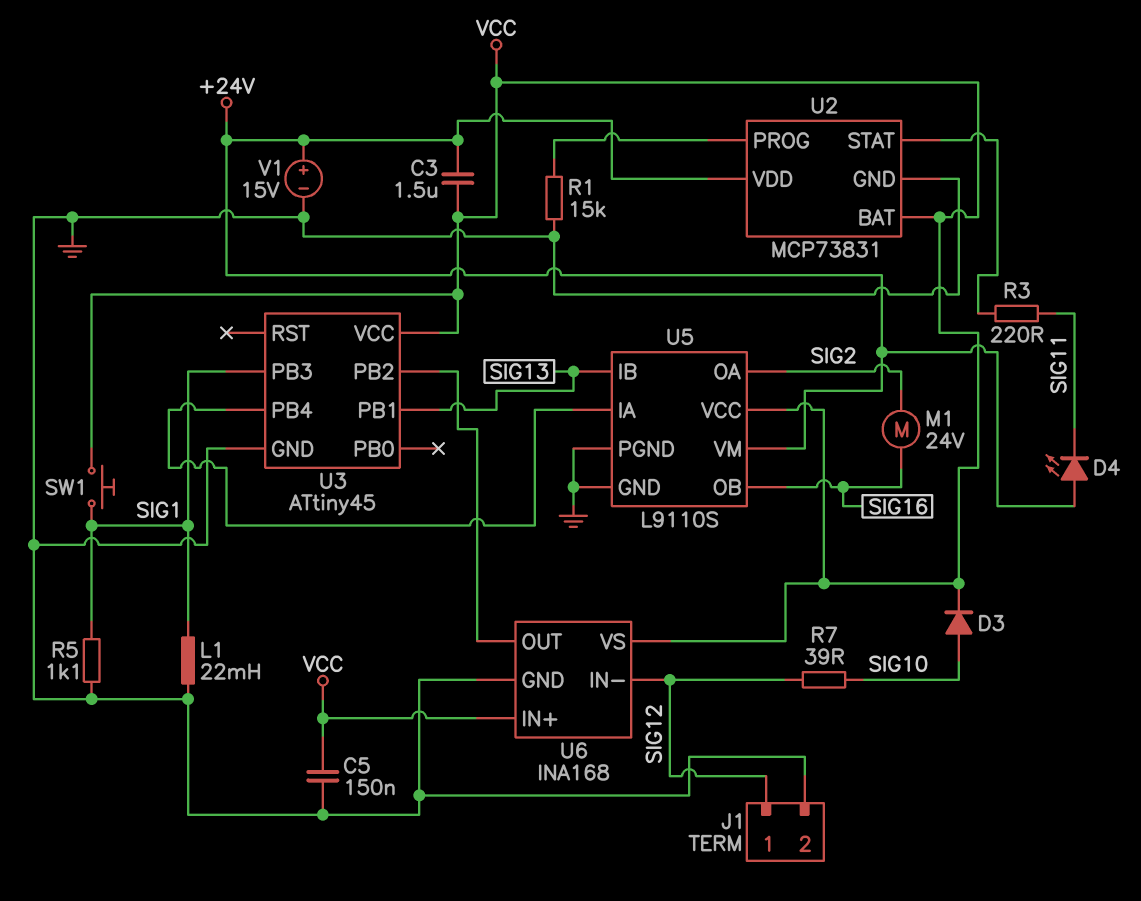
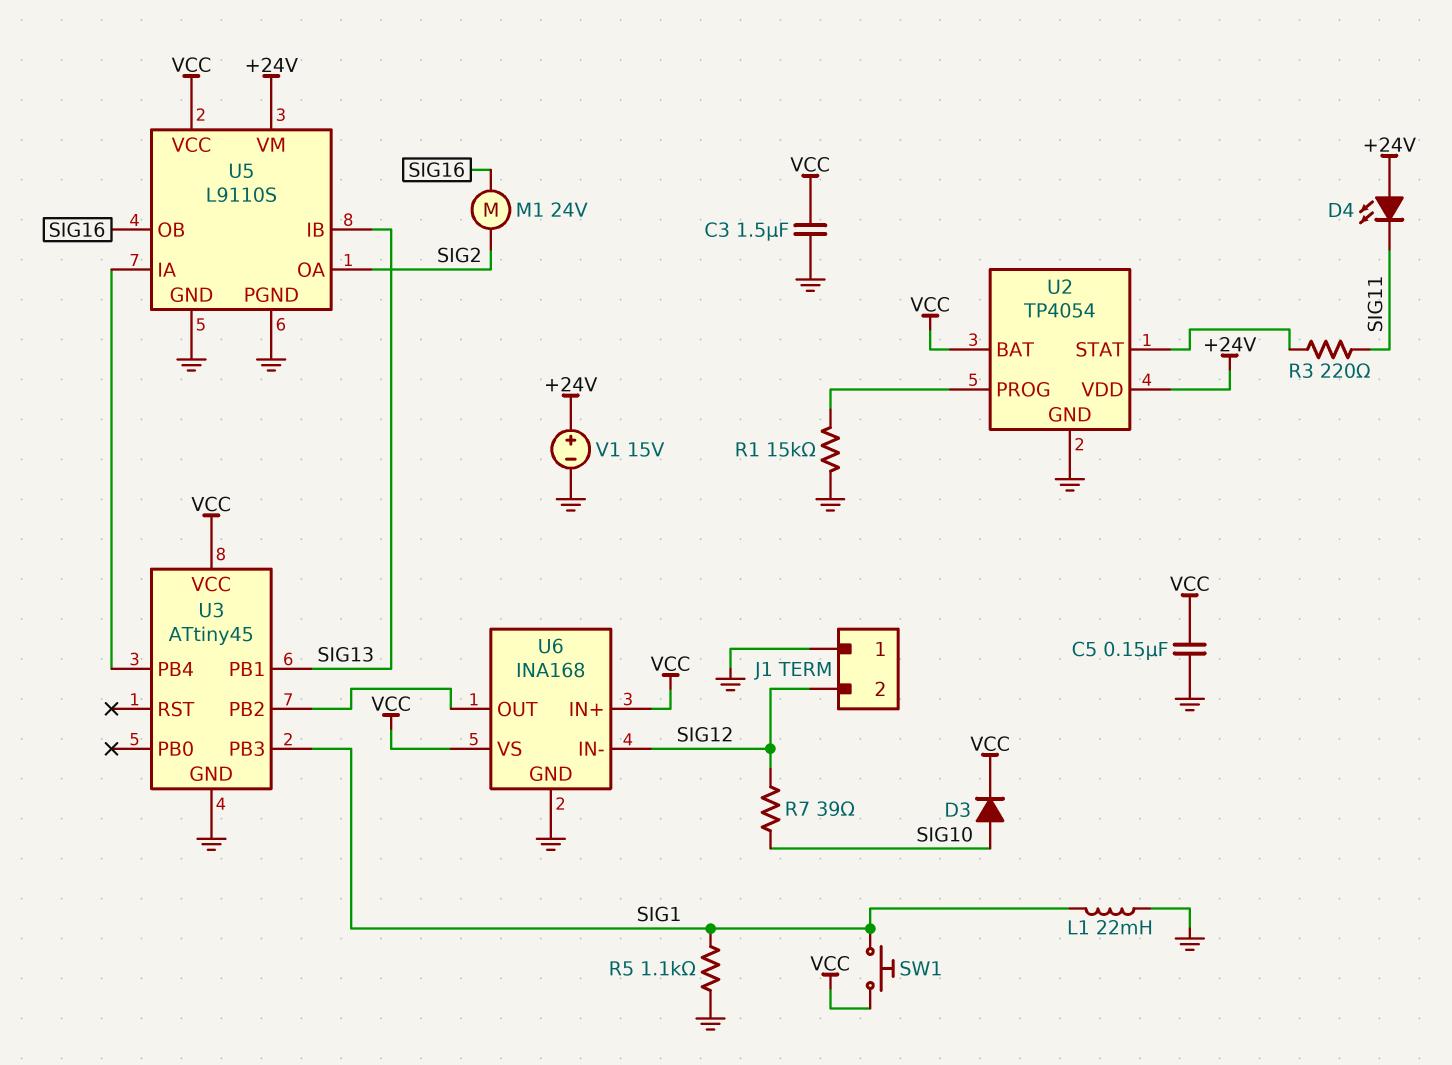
C3: 1.5uF (+24V, VCC) -> 1.5uF (GND, VCC)
J1 pin 1: SIG12 -> GND
J1 pin 2: GND -> SIG12
U2: MCP73831 -> TP4054

